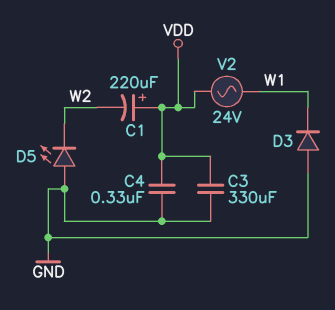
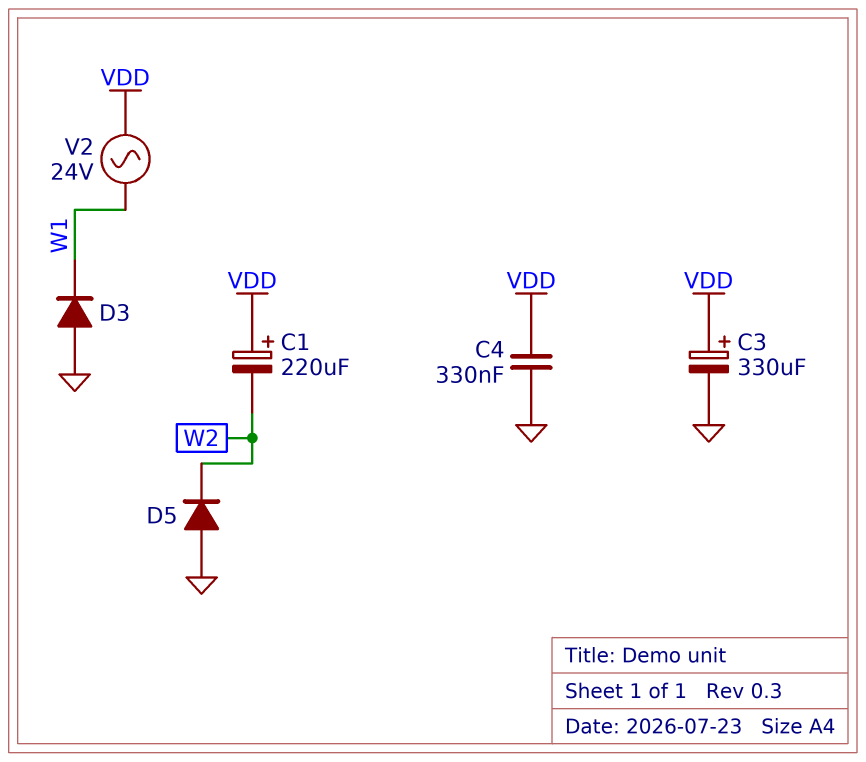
C3: 330uF (GND, VDD) -> 330uF (plus VDD, minus GND)
D5: LED (A GND, K W2) -> diode (A GND, K W2)

